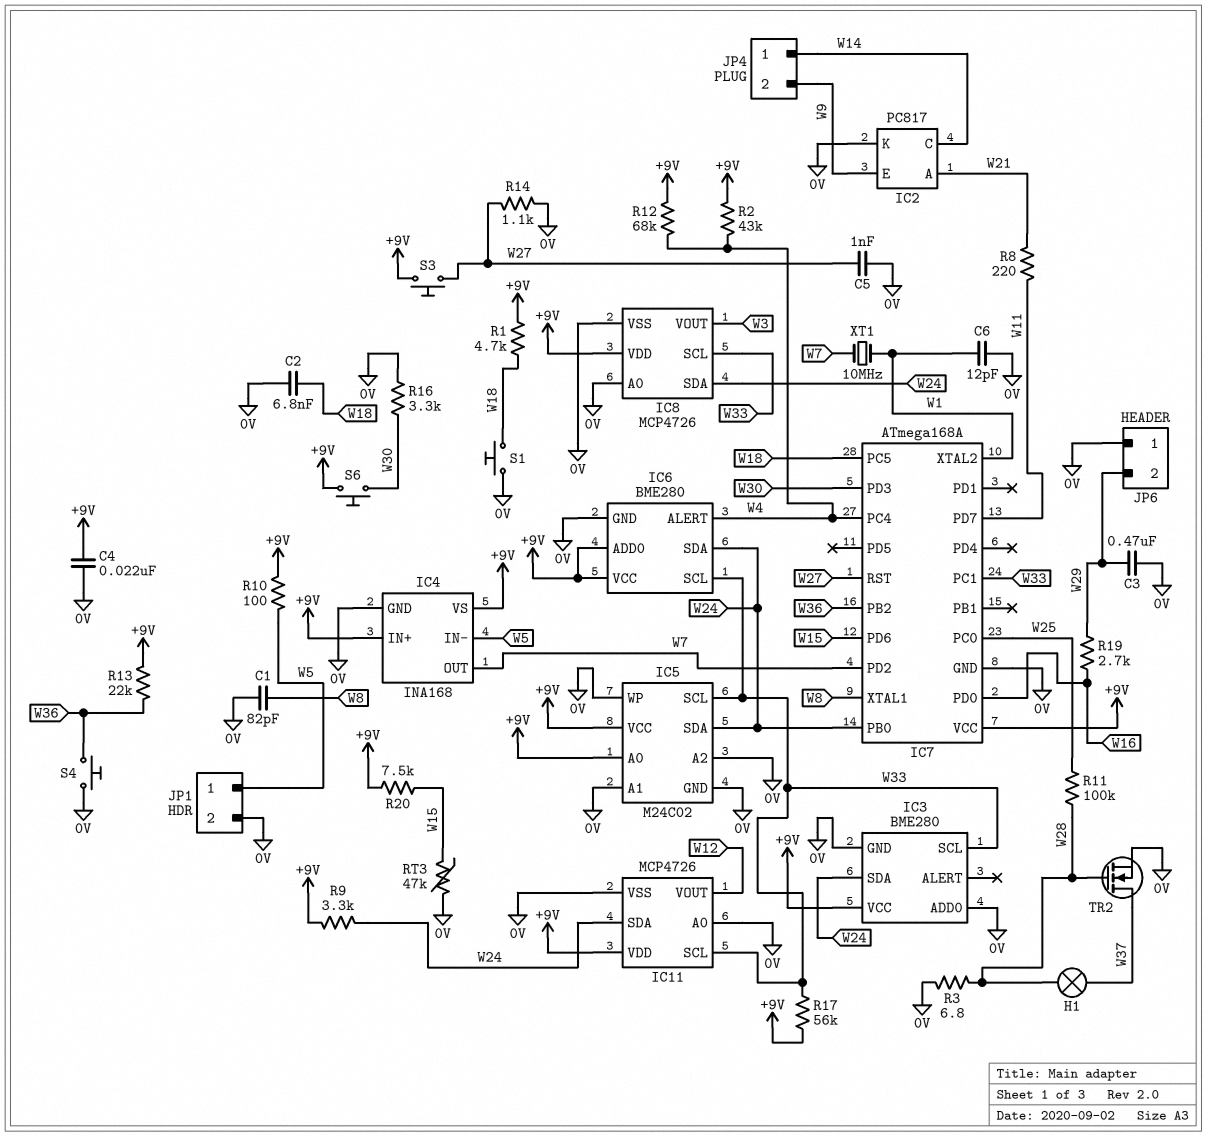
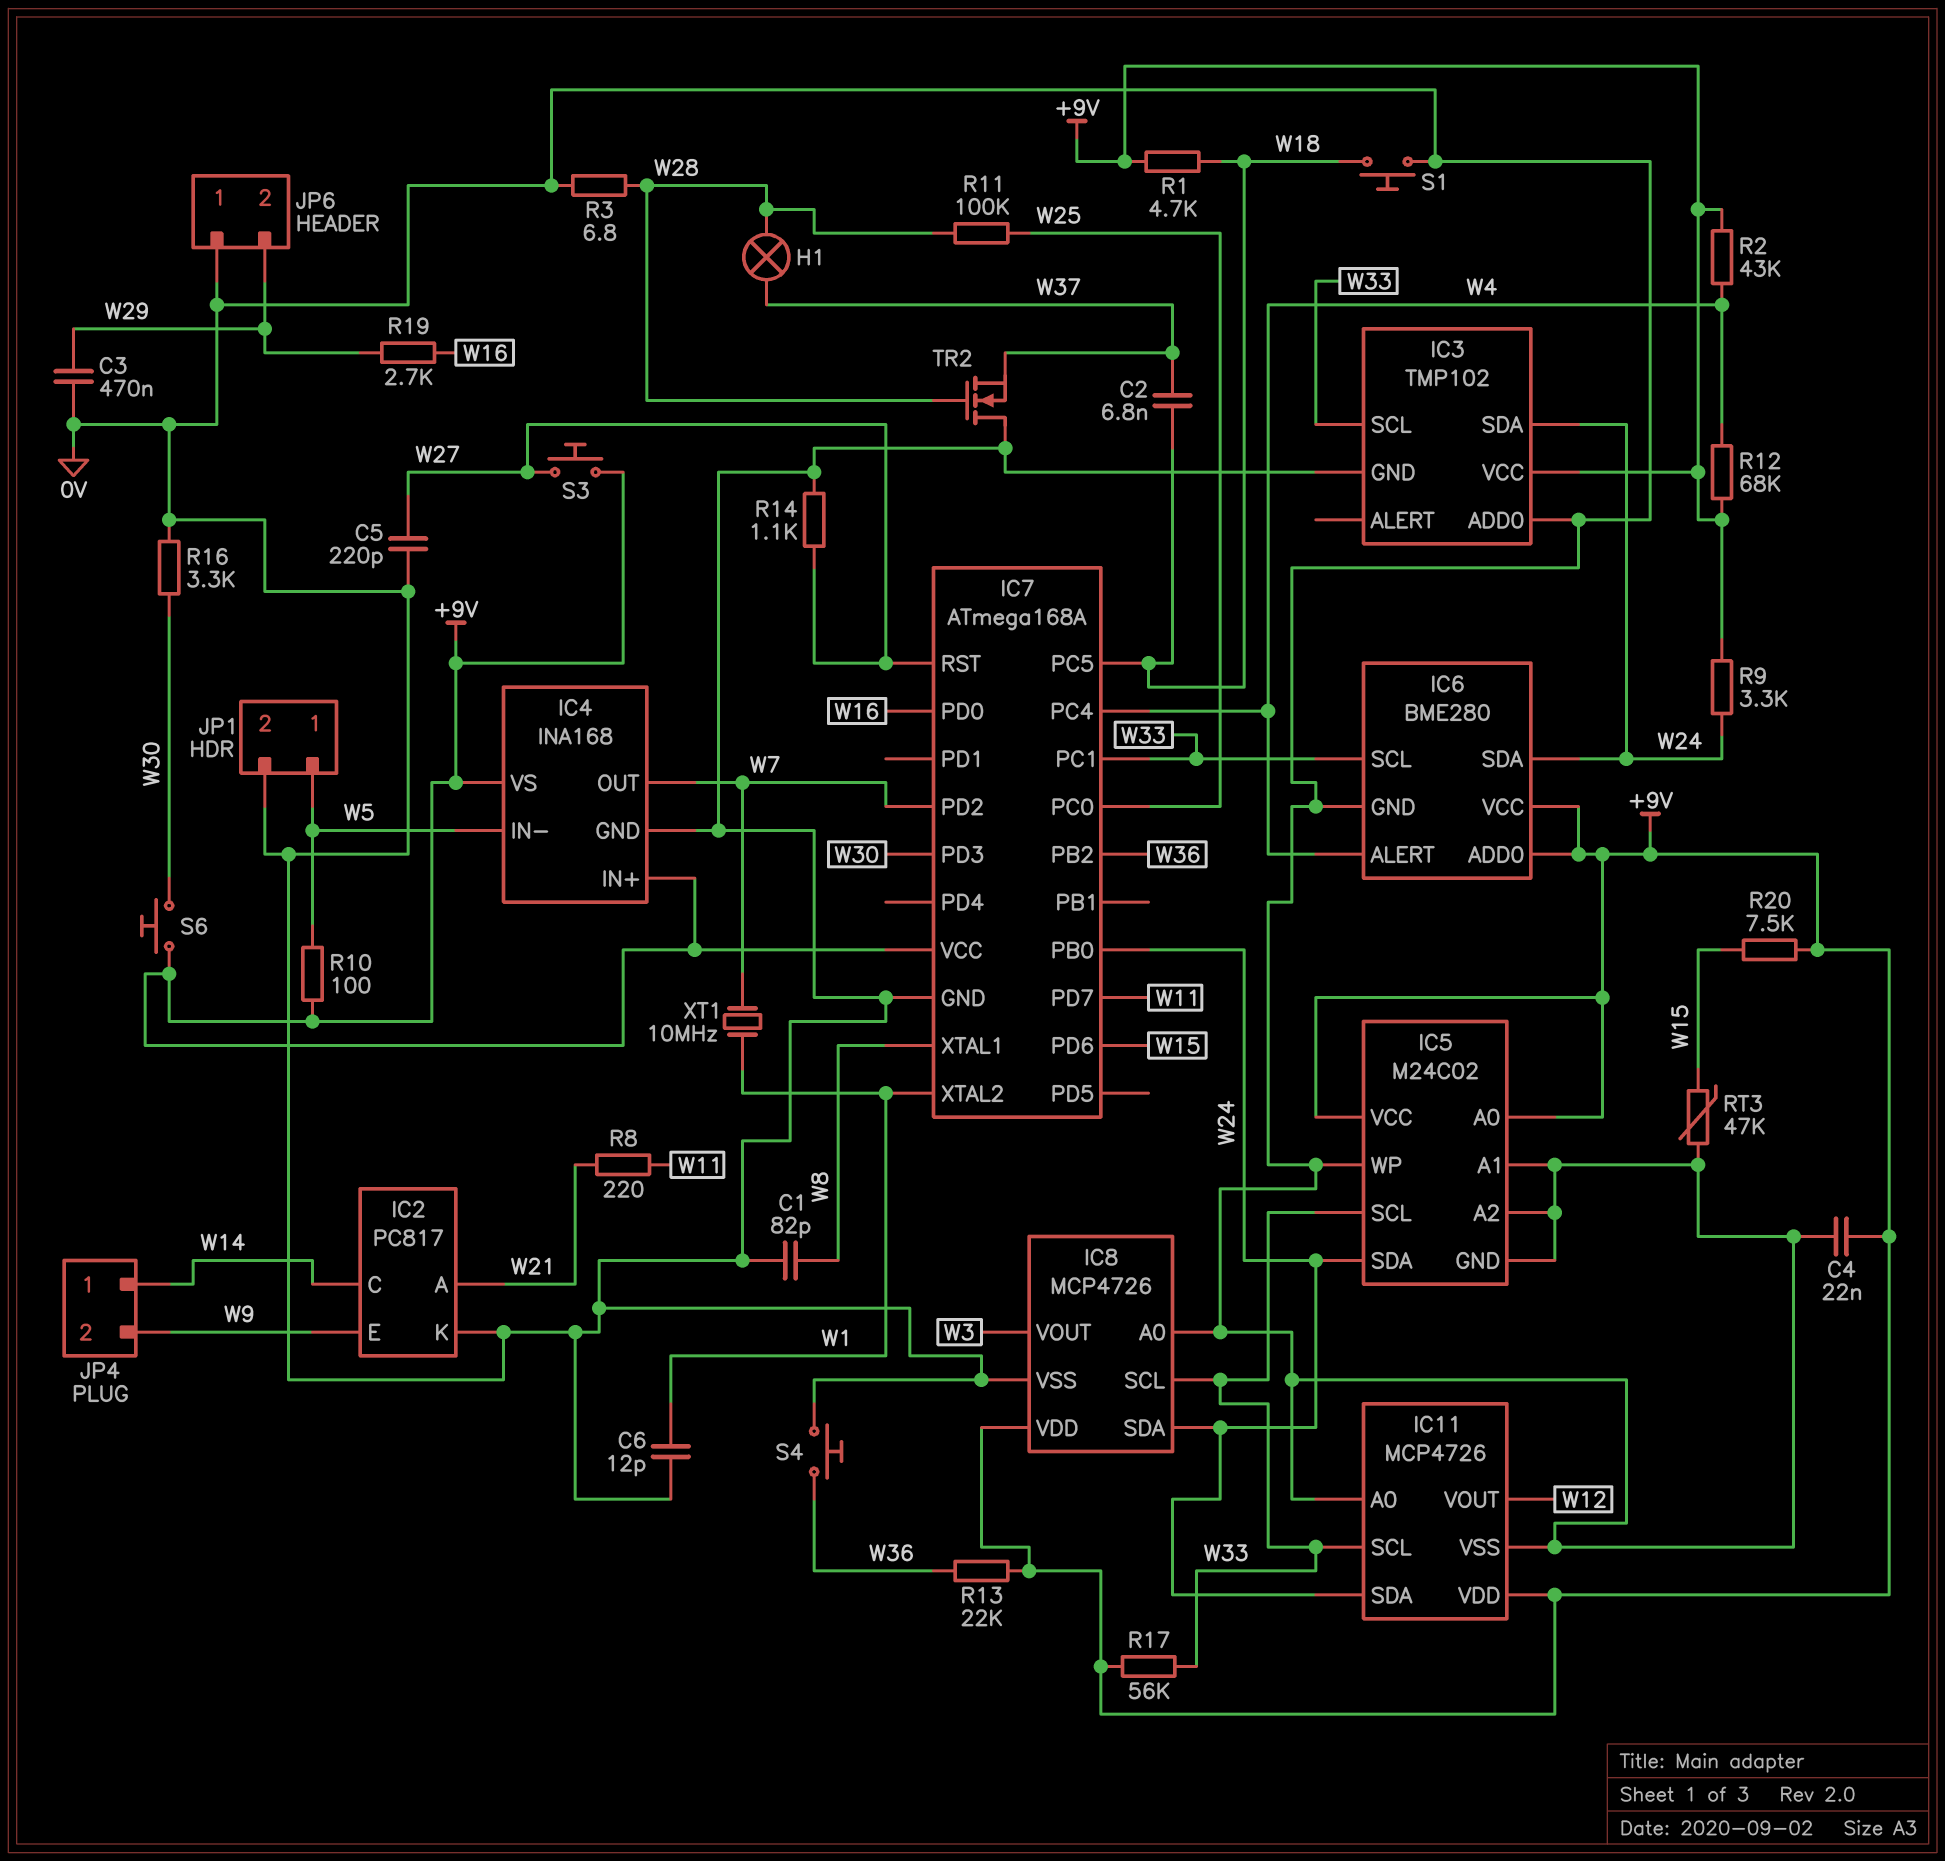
C2: 6.8nF (0V, W18) -> 6.8nF (W18, W37)
C5: 1nF (0V, W27) -> 220pF (0V, W27)
IC3: BME280 -> TMP102
TR2: NMOS (G W28, D W37, S 0V) -> NMOS (G W28, D 0V, S W37)

